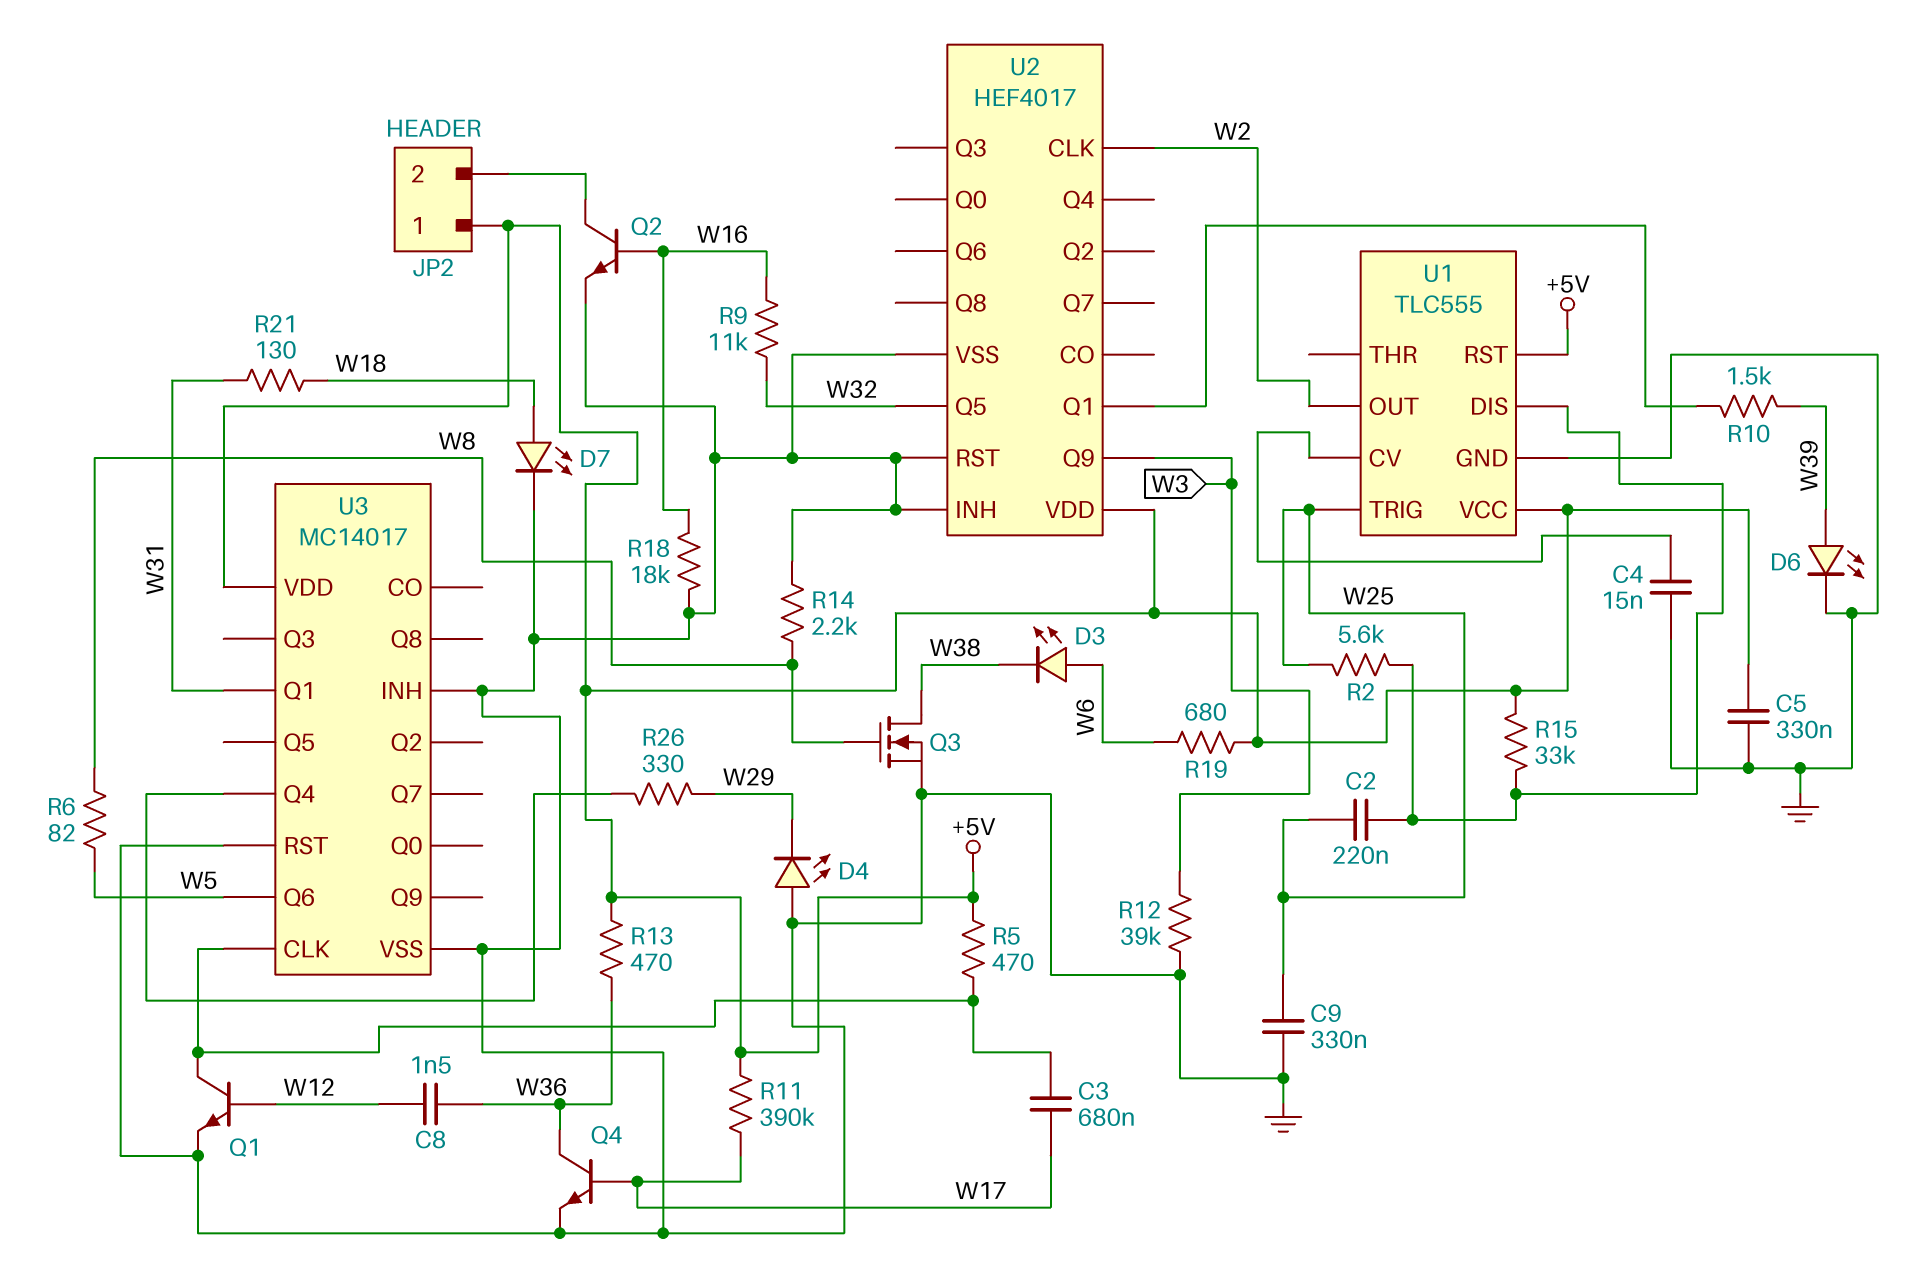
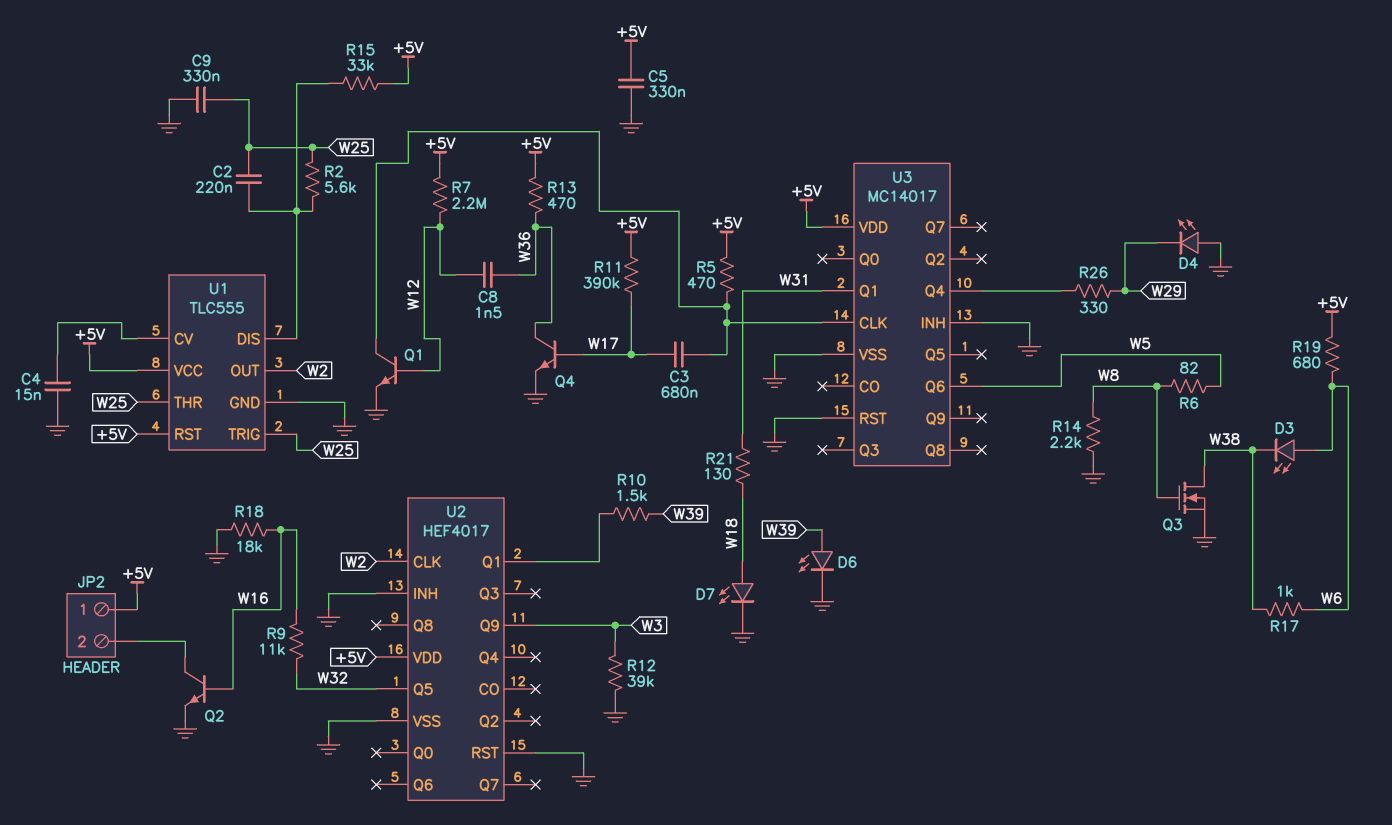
R7: none -> 2.2M (+5V, W12)
R17: none -> 1k (W6, W38)
U1 pin THR: none -> W25

